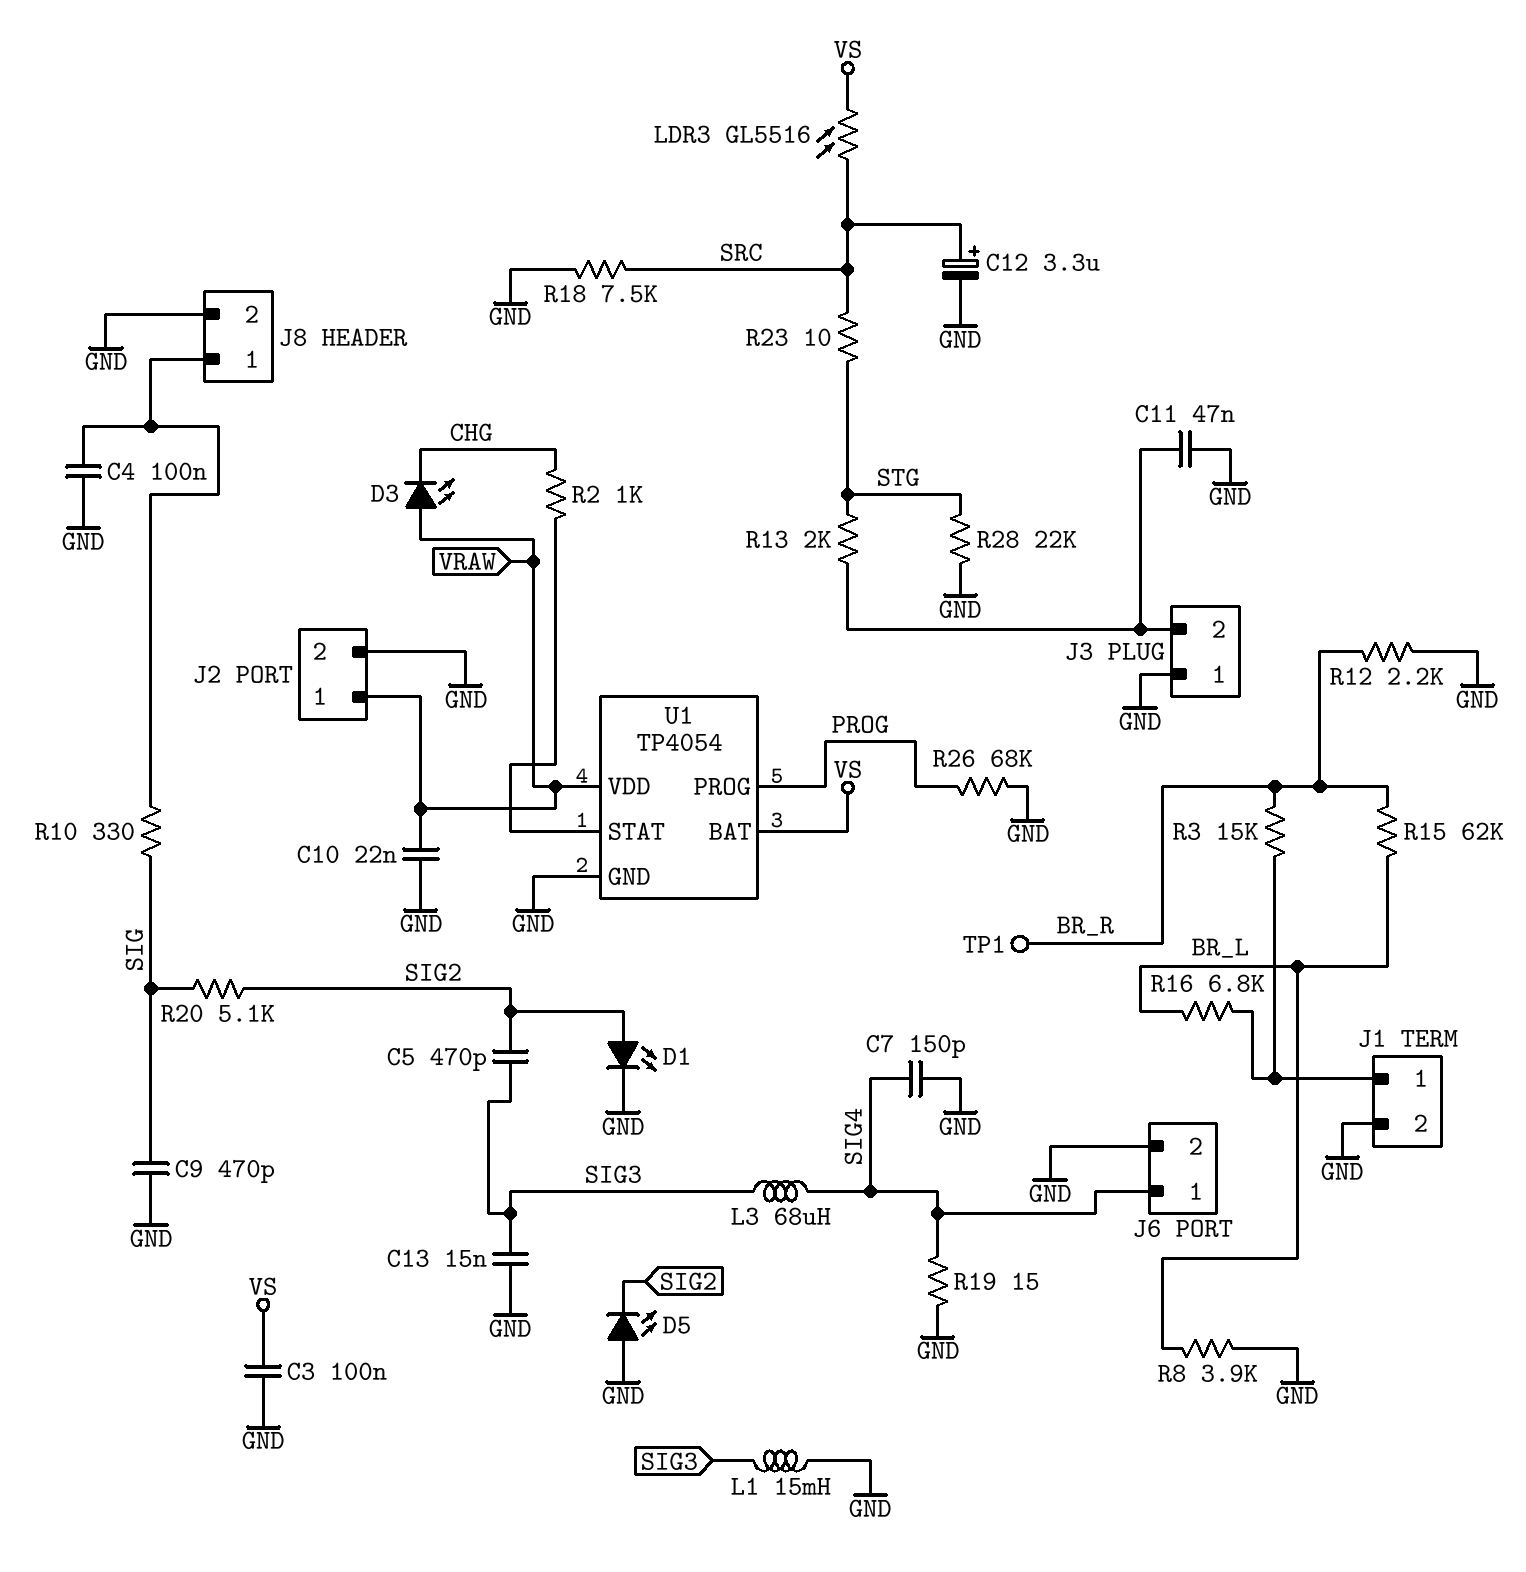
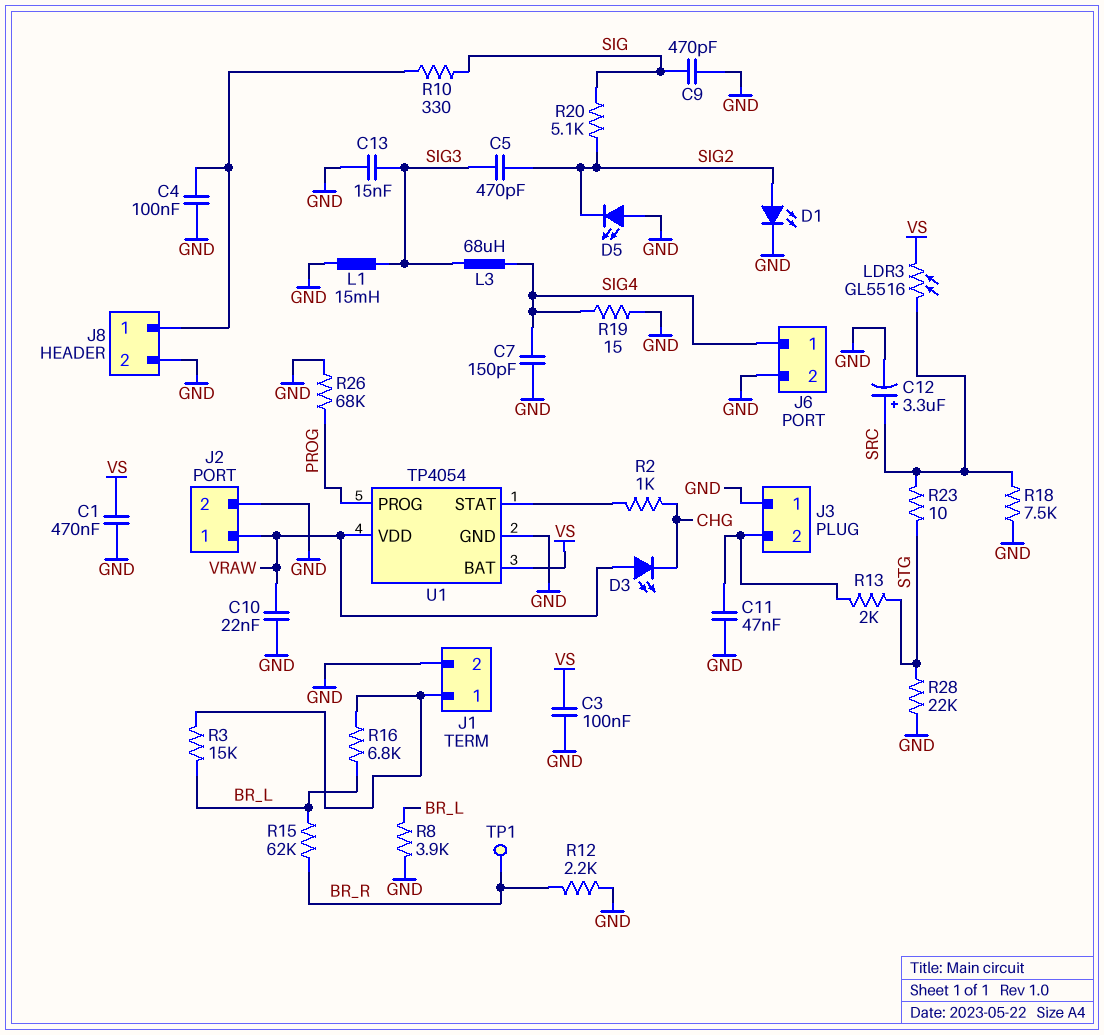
C1: none -> 470nF (GND, VS)
R3: 15k (BR_R, J1/1) -> 15k (BR_L, J1/1)

